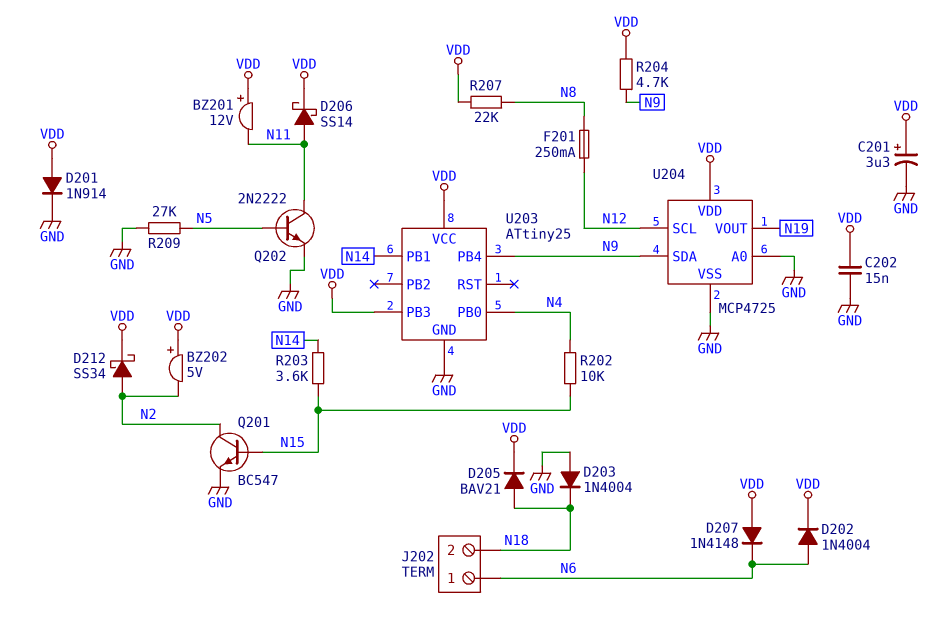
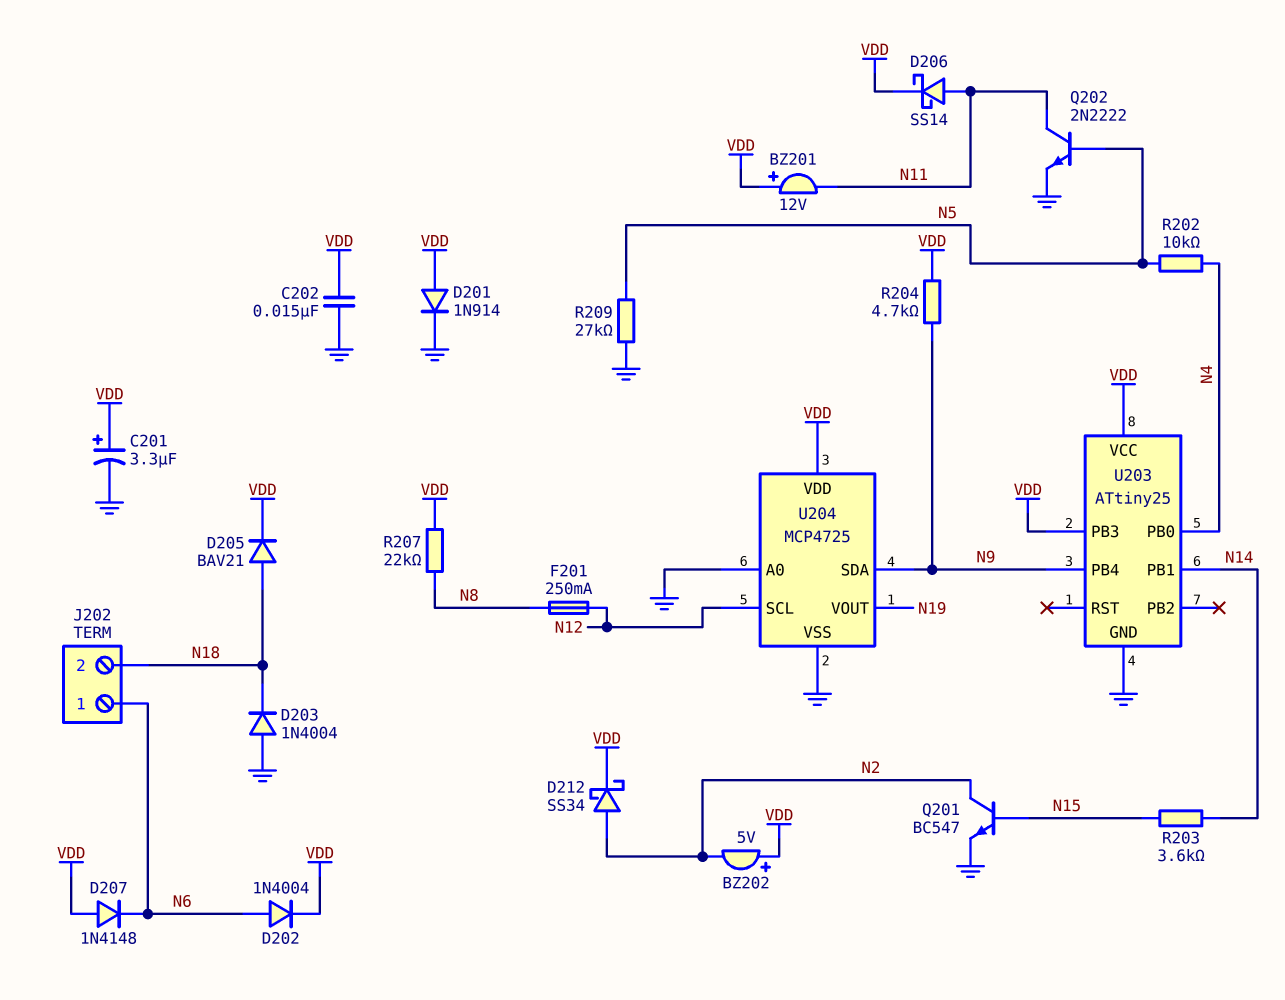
R202: 10k (N4, N15) -> 10k (N4, N5)

